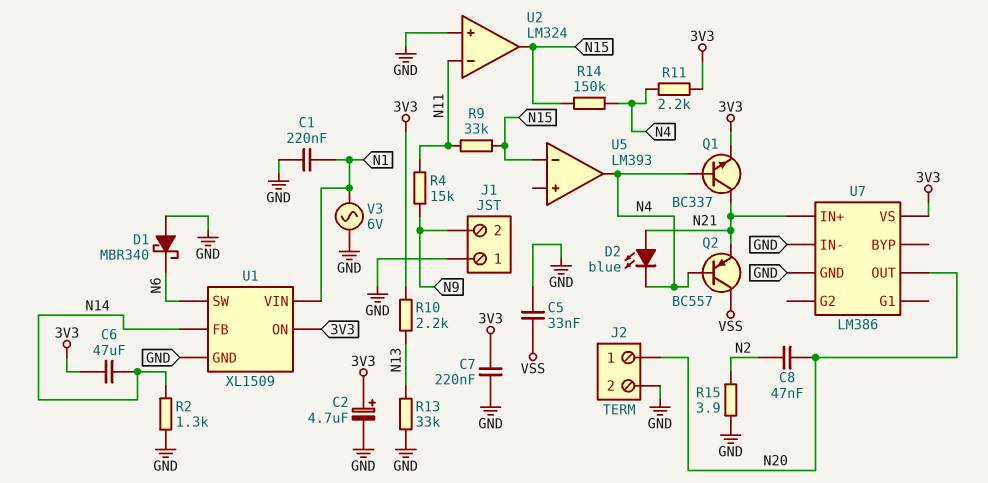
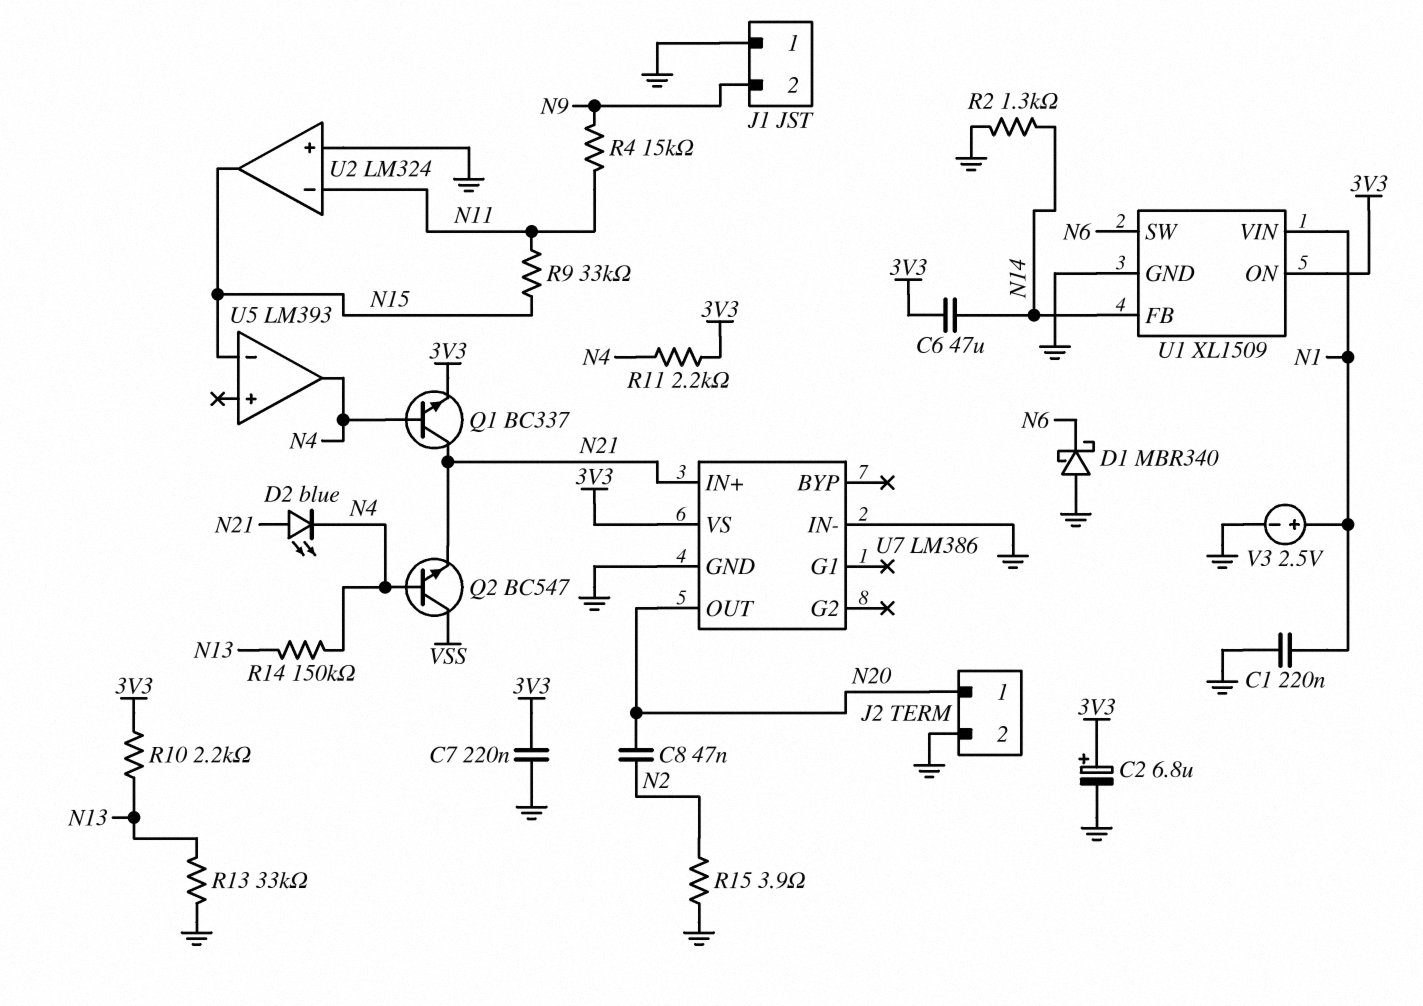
C2: 4.7uF (plus 3V3, minus GND) -> 6.8uF (plus 3V3, minus GND)
C5: 33nF (GND, VSS) -> none
Q2: PNP BC557 (B N4, C VSS, E N21) -> NPN BC547 (B N4, C VSS, E N21)
R14: 150k (N4, N15) -> 150k (N4, N13)
V3: AC 6V (GND, N1) -> 2.5V (plus N1, minus GND)

